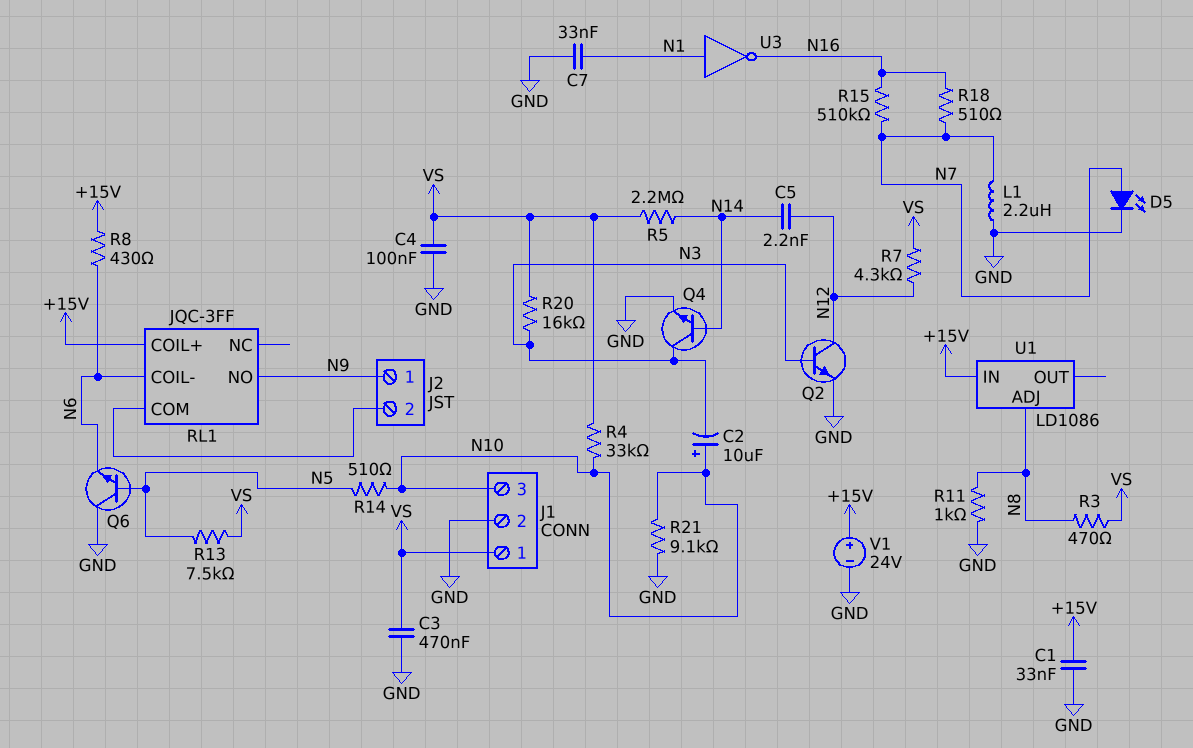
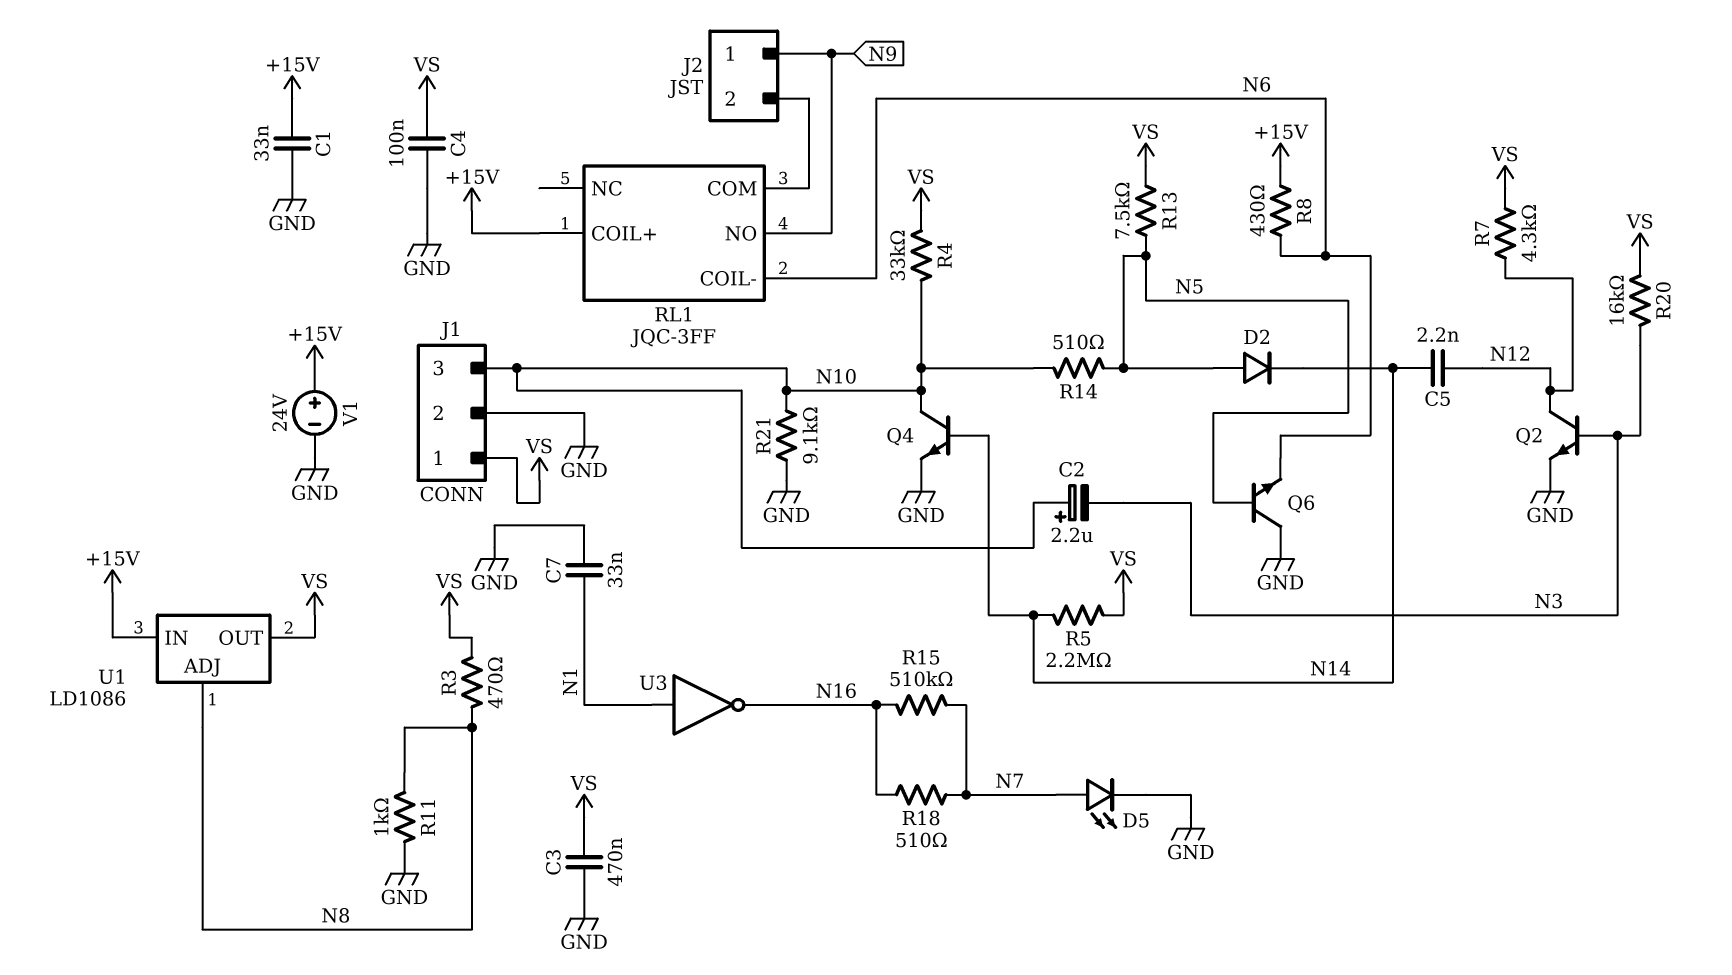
C2: 10uF (plus N10, minus N3) -> 2.2uF (plus N10, minus N3)
D2: none -> diode (A N5, K N14)
L1: 2.2uH (GND, N7) -> none
Q4: NPN (B N14, C N3, E GND) -> NPN (B N14, C N10, E GND)
U1 pin OUT: none -> VS

